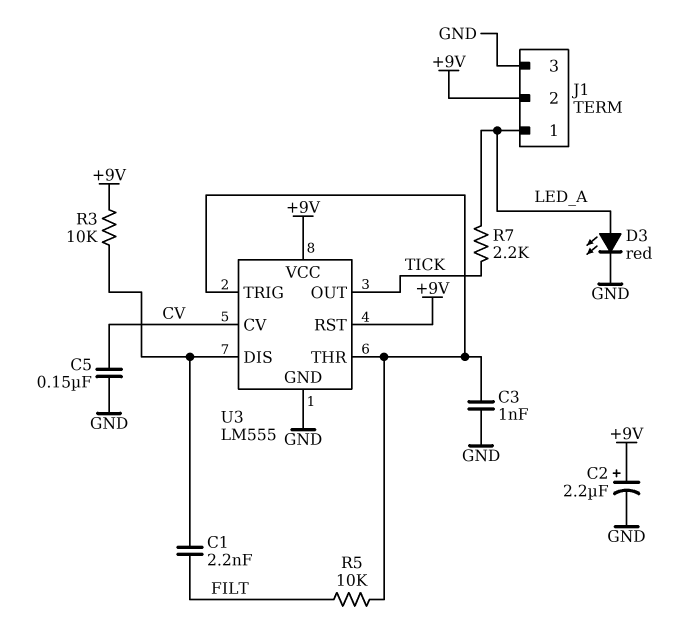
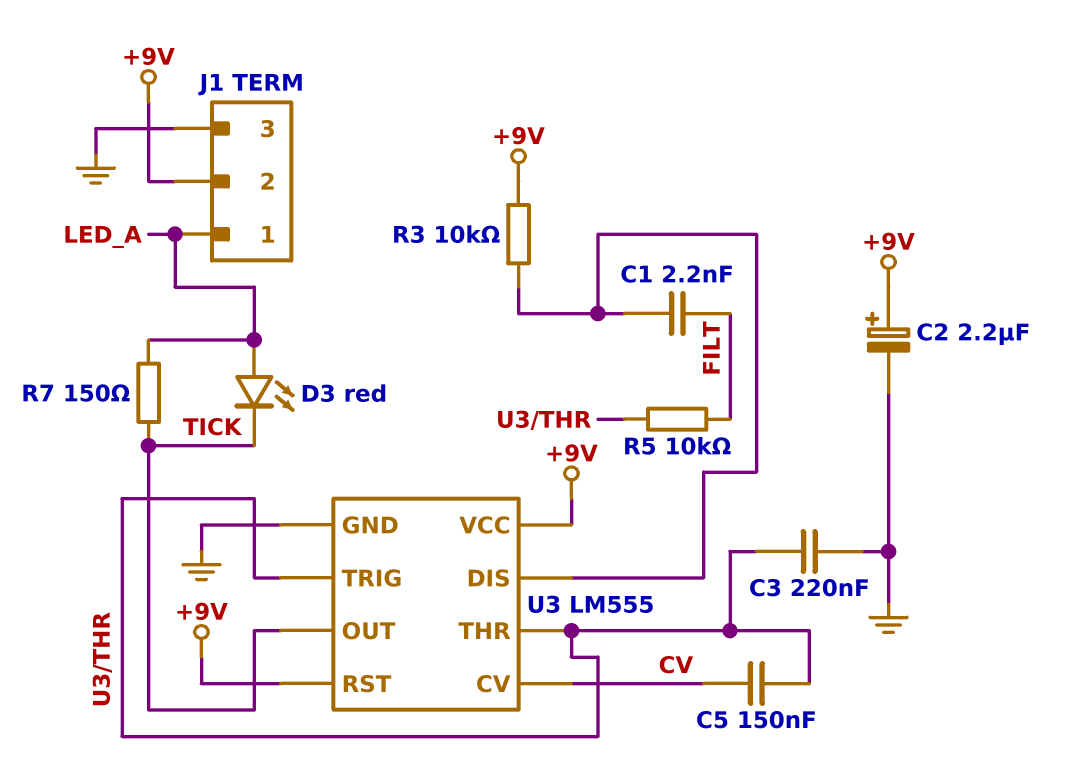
C3: 1nF (GND, U3/THR) -> 220nF (GND, U3/THR)
C5: 150nF (CV, GND) -> 150nF (CV, U3/THR)
D3: LED red (A LED_A, K GND) -> LED red (A LED_A, K TICK)
R7: 2.2k (LED_A, TICK) -> 150 (LED_A, TICK)

